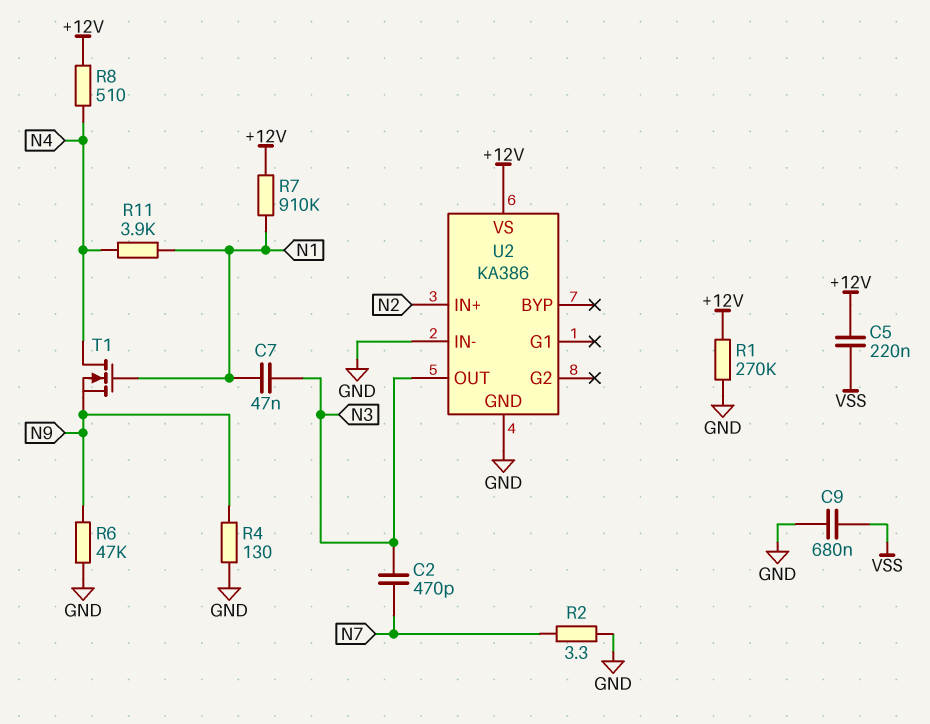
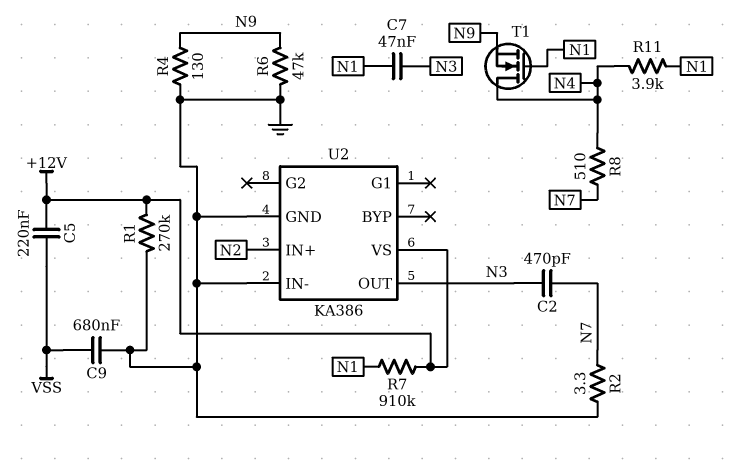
R8: 510 (+12V, N4) -> 510 (N4, N7)

